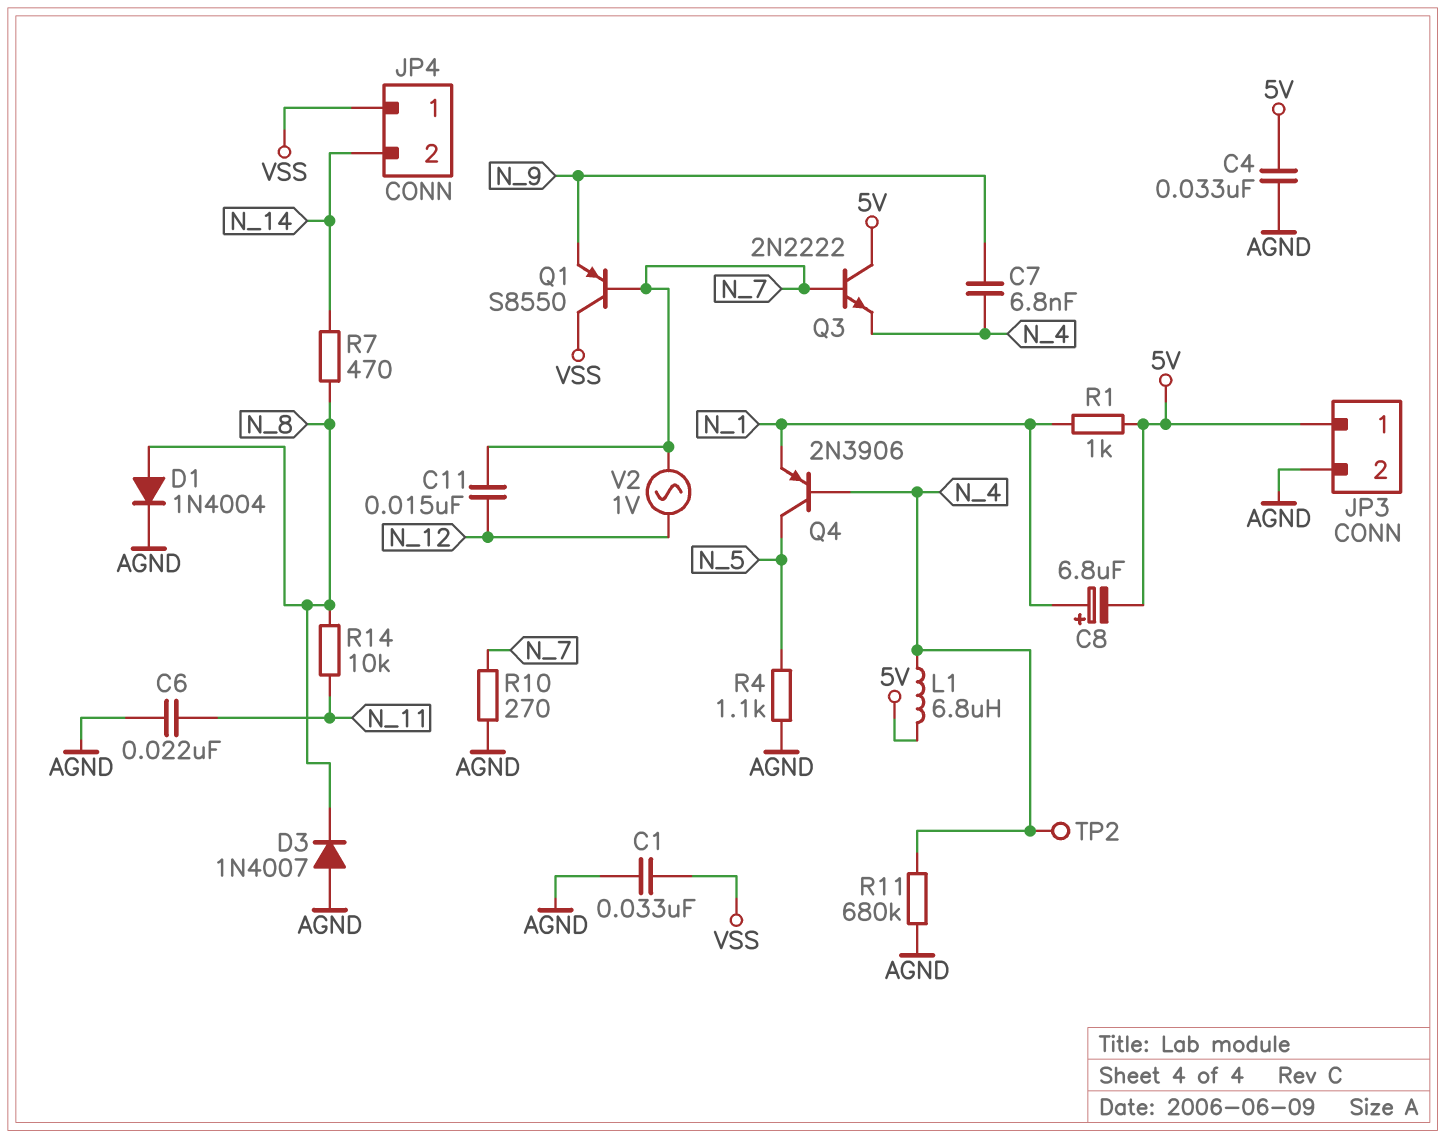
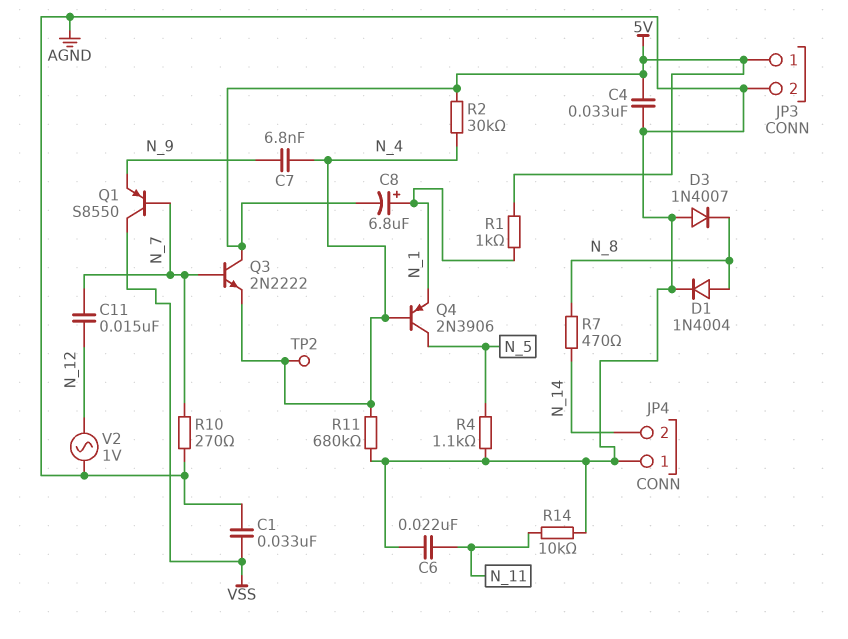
JP4 pin 1: VSS -> AGND
L1: 6.8uH (5V, N_4) -> none
R2: none -> 30k (5V, N_4)
R14: 10k (N_8, N_11) -> 10k (AGND, N_11)
V2: AC 1V (N_7, N_12) -> AC 1V (AGND, N_12)

